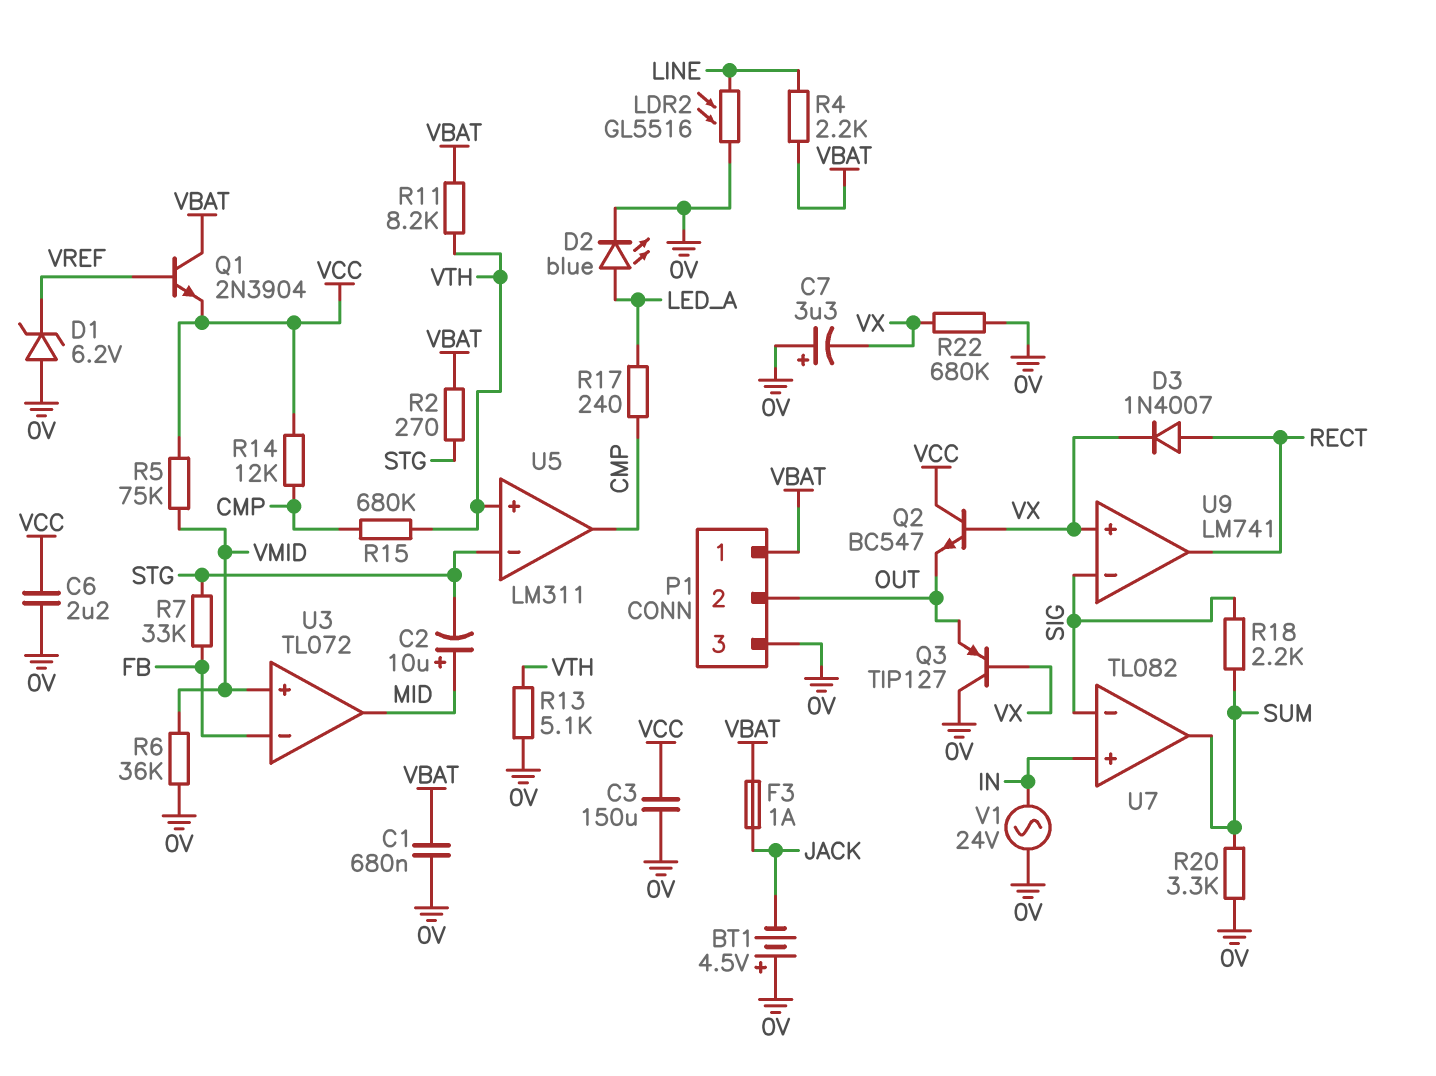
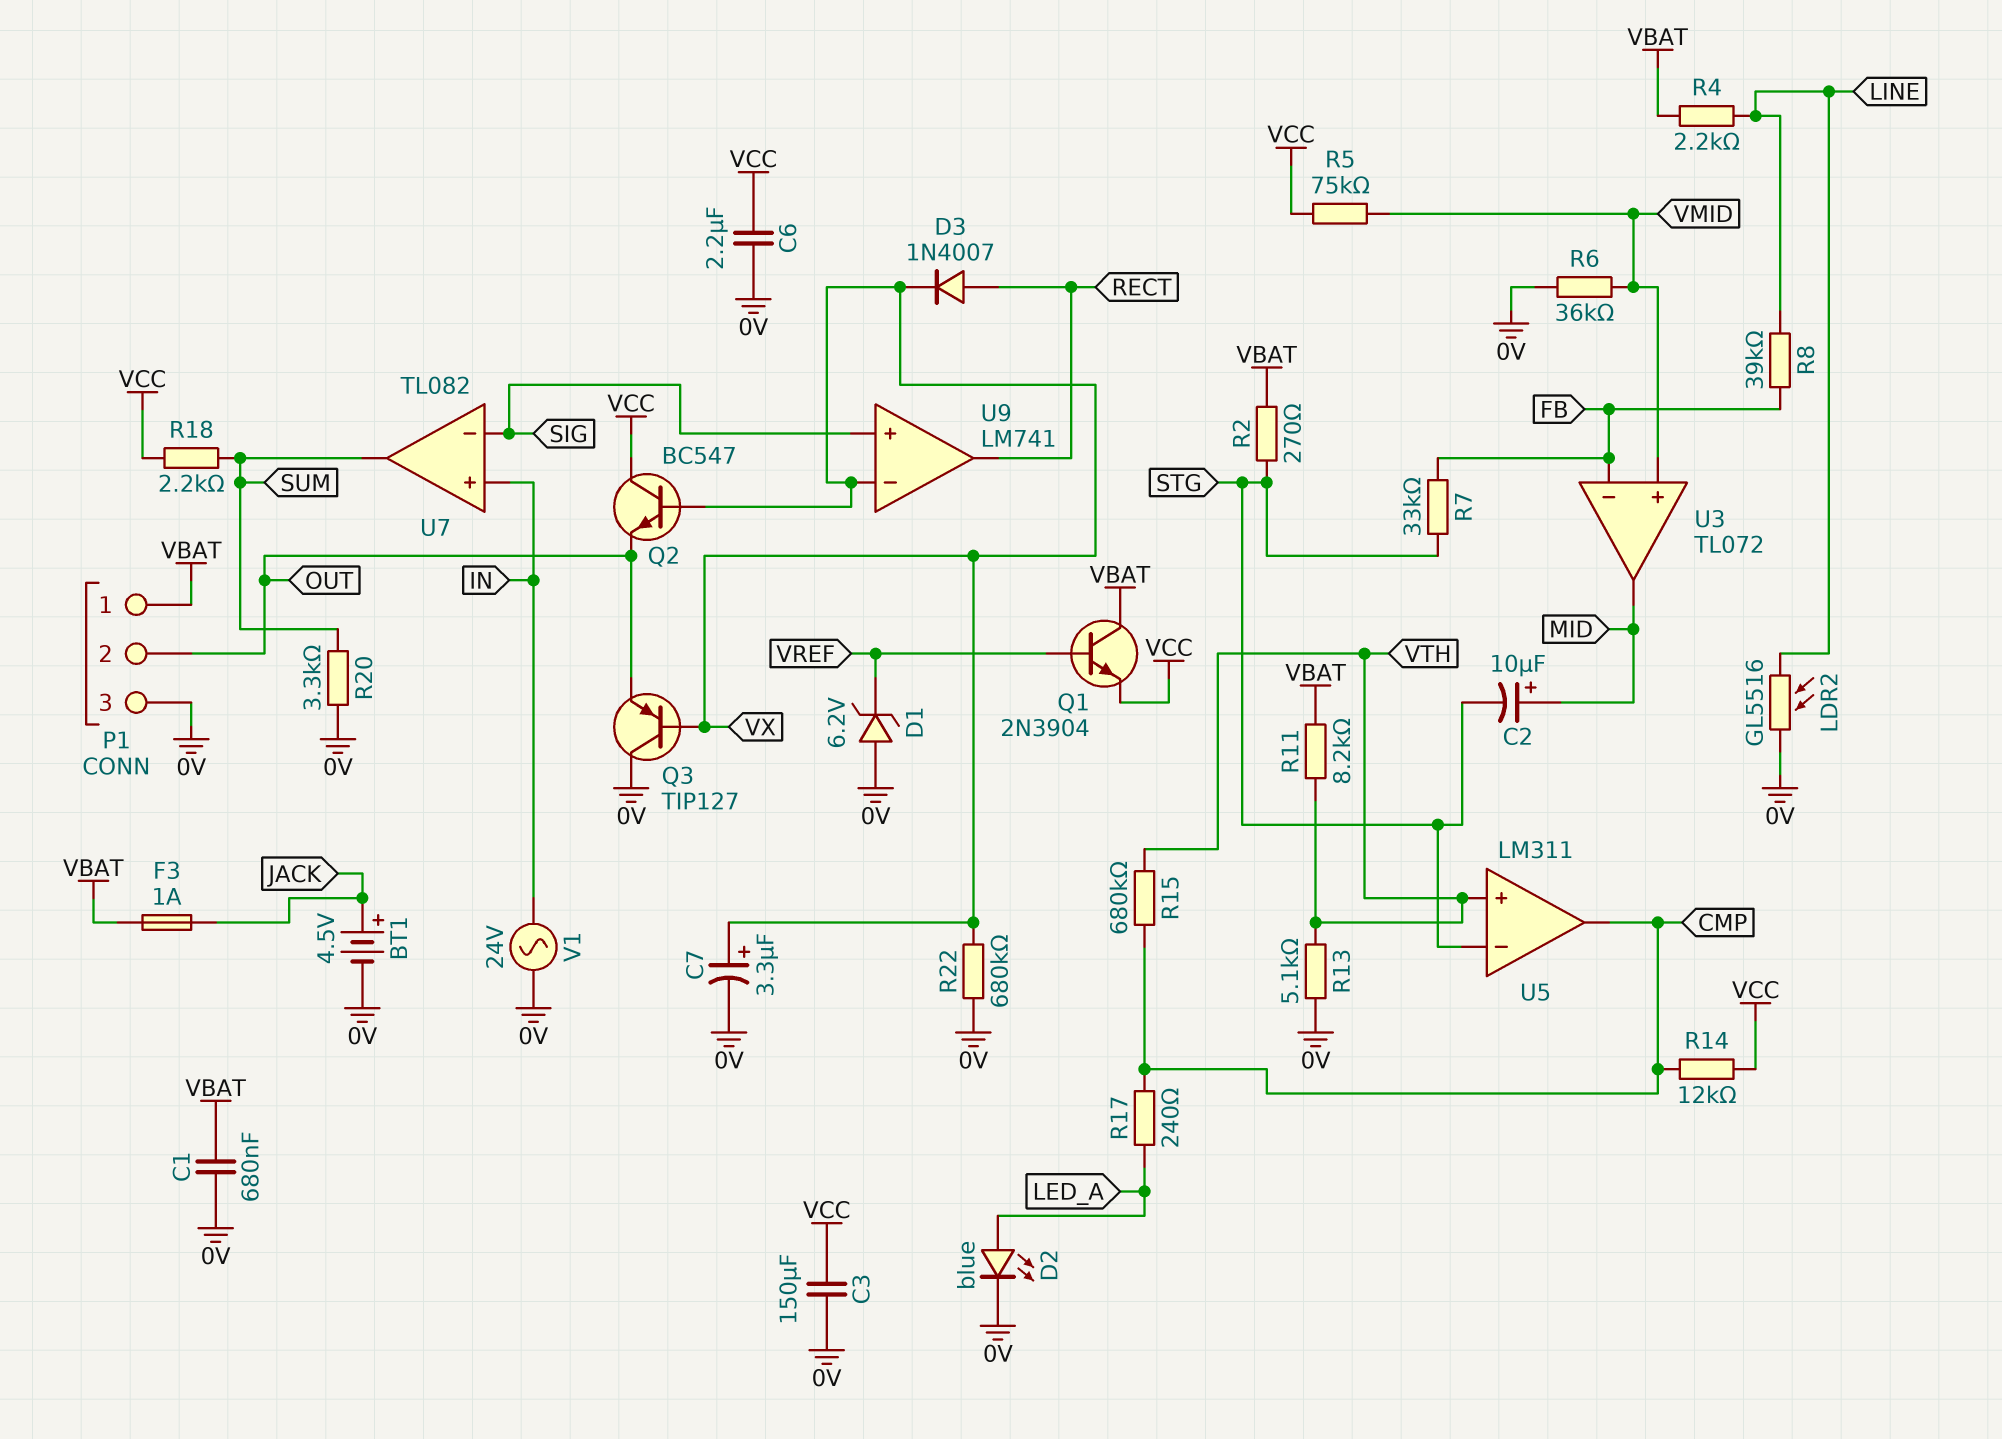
BT1: 4.5V (plus 0V, minus JACK) -> 4.5V (plus JACK, minus 0V)
C7: 3.3uF (plus 0V, minus VX) -> 3.3uF (plus VX, minus 0V)
R8: none -> 39k (FB, LINE)
R18: 2.2k (SIG, SUM) -> 2.2k (SUM, VCC)
U9 pin in+: VX -> SIG
U9 pin in-: SIG -> VX

